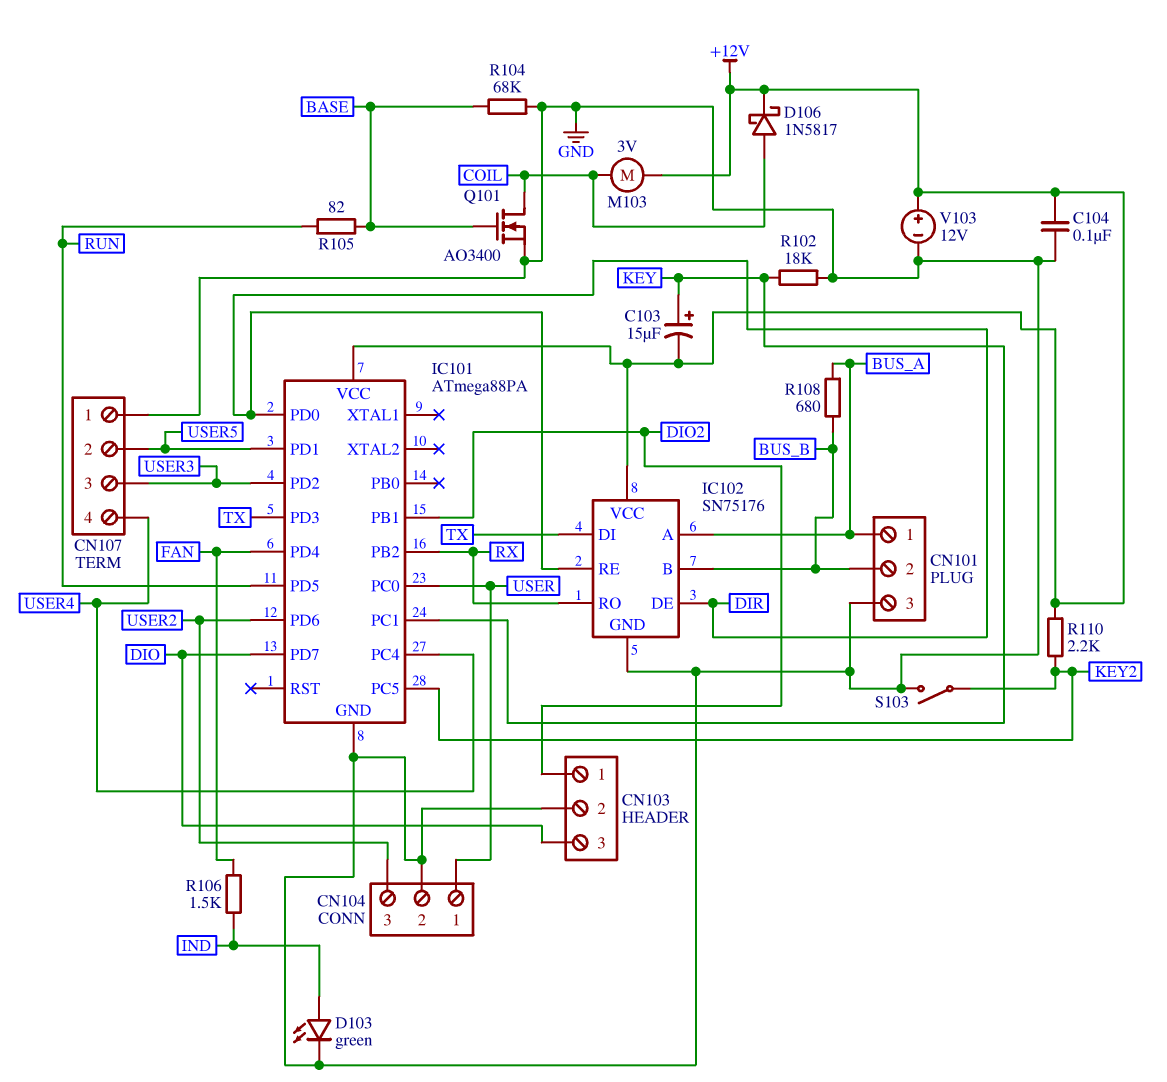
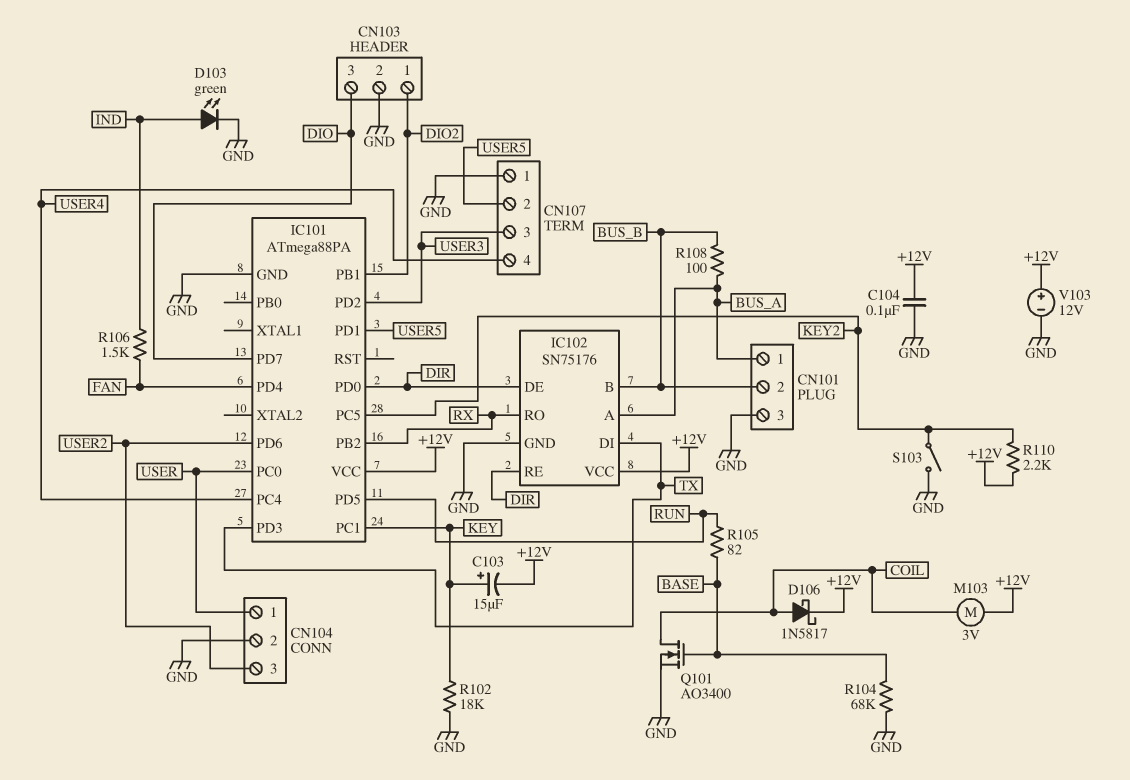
R108: 680 (BUS_A, BUS_B) -> 100 (BUS_A, BUS_B)

